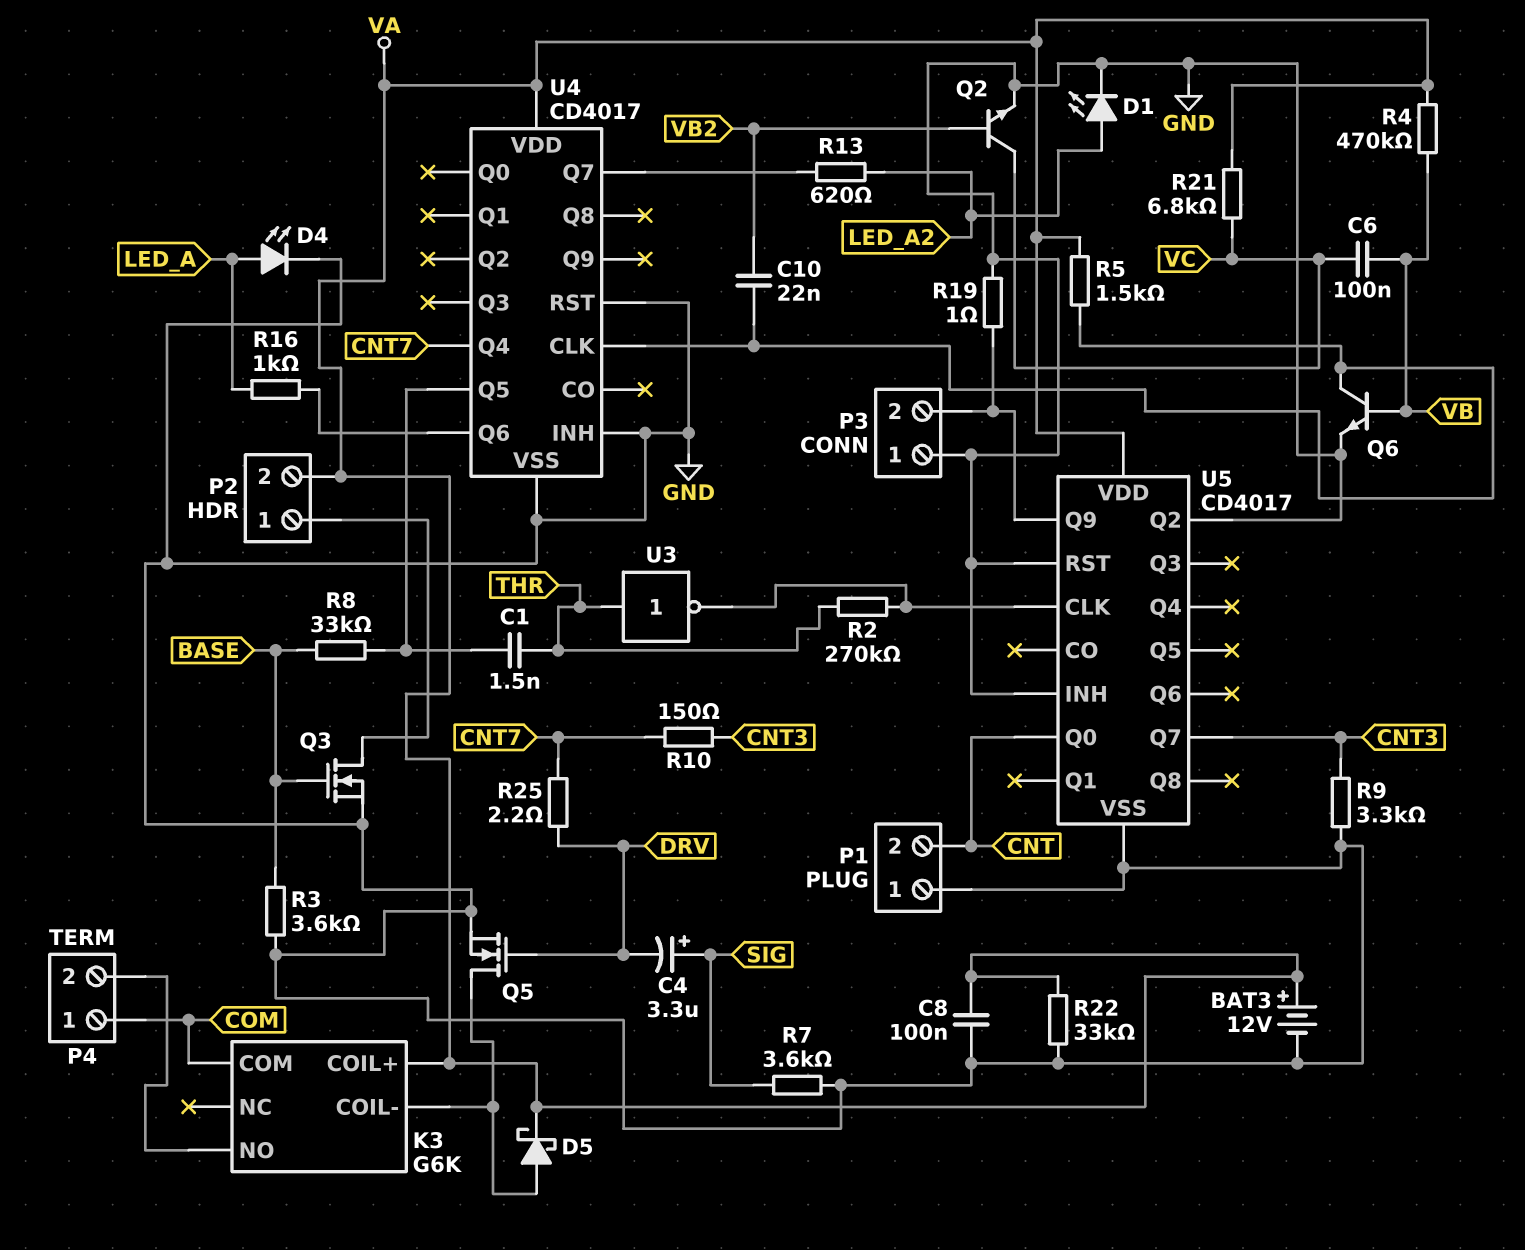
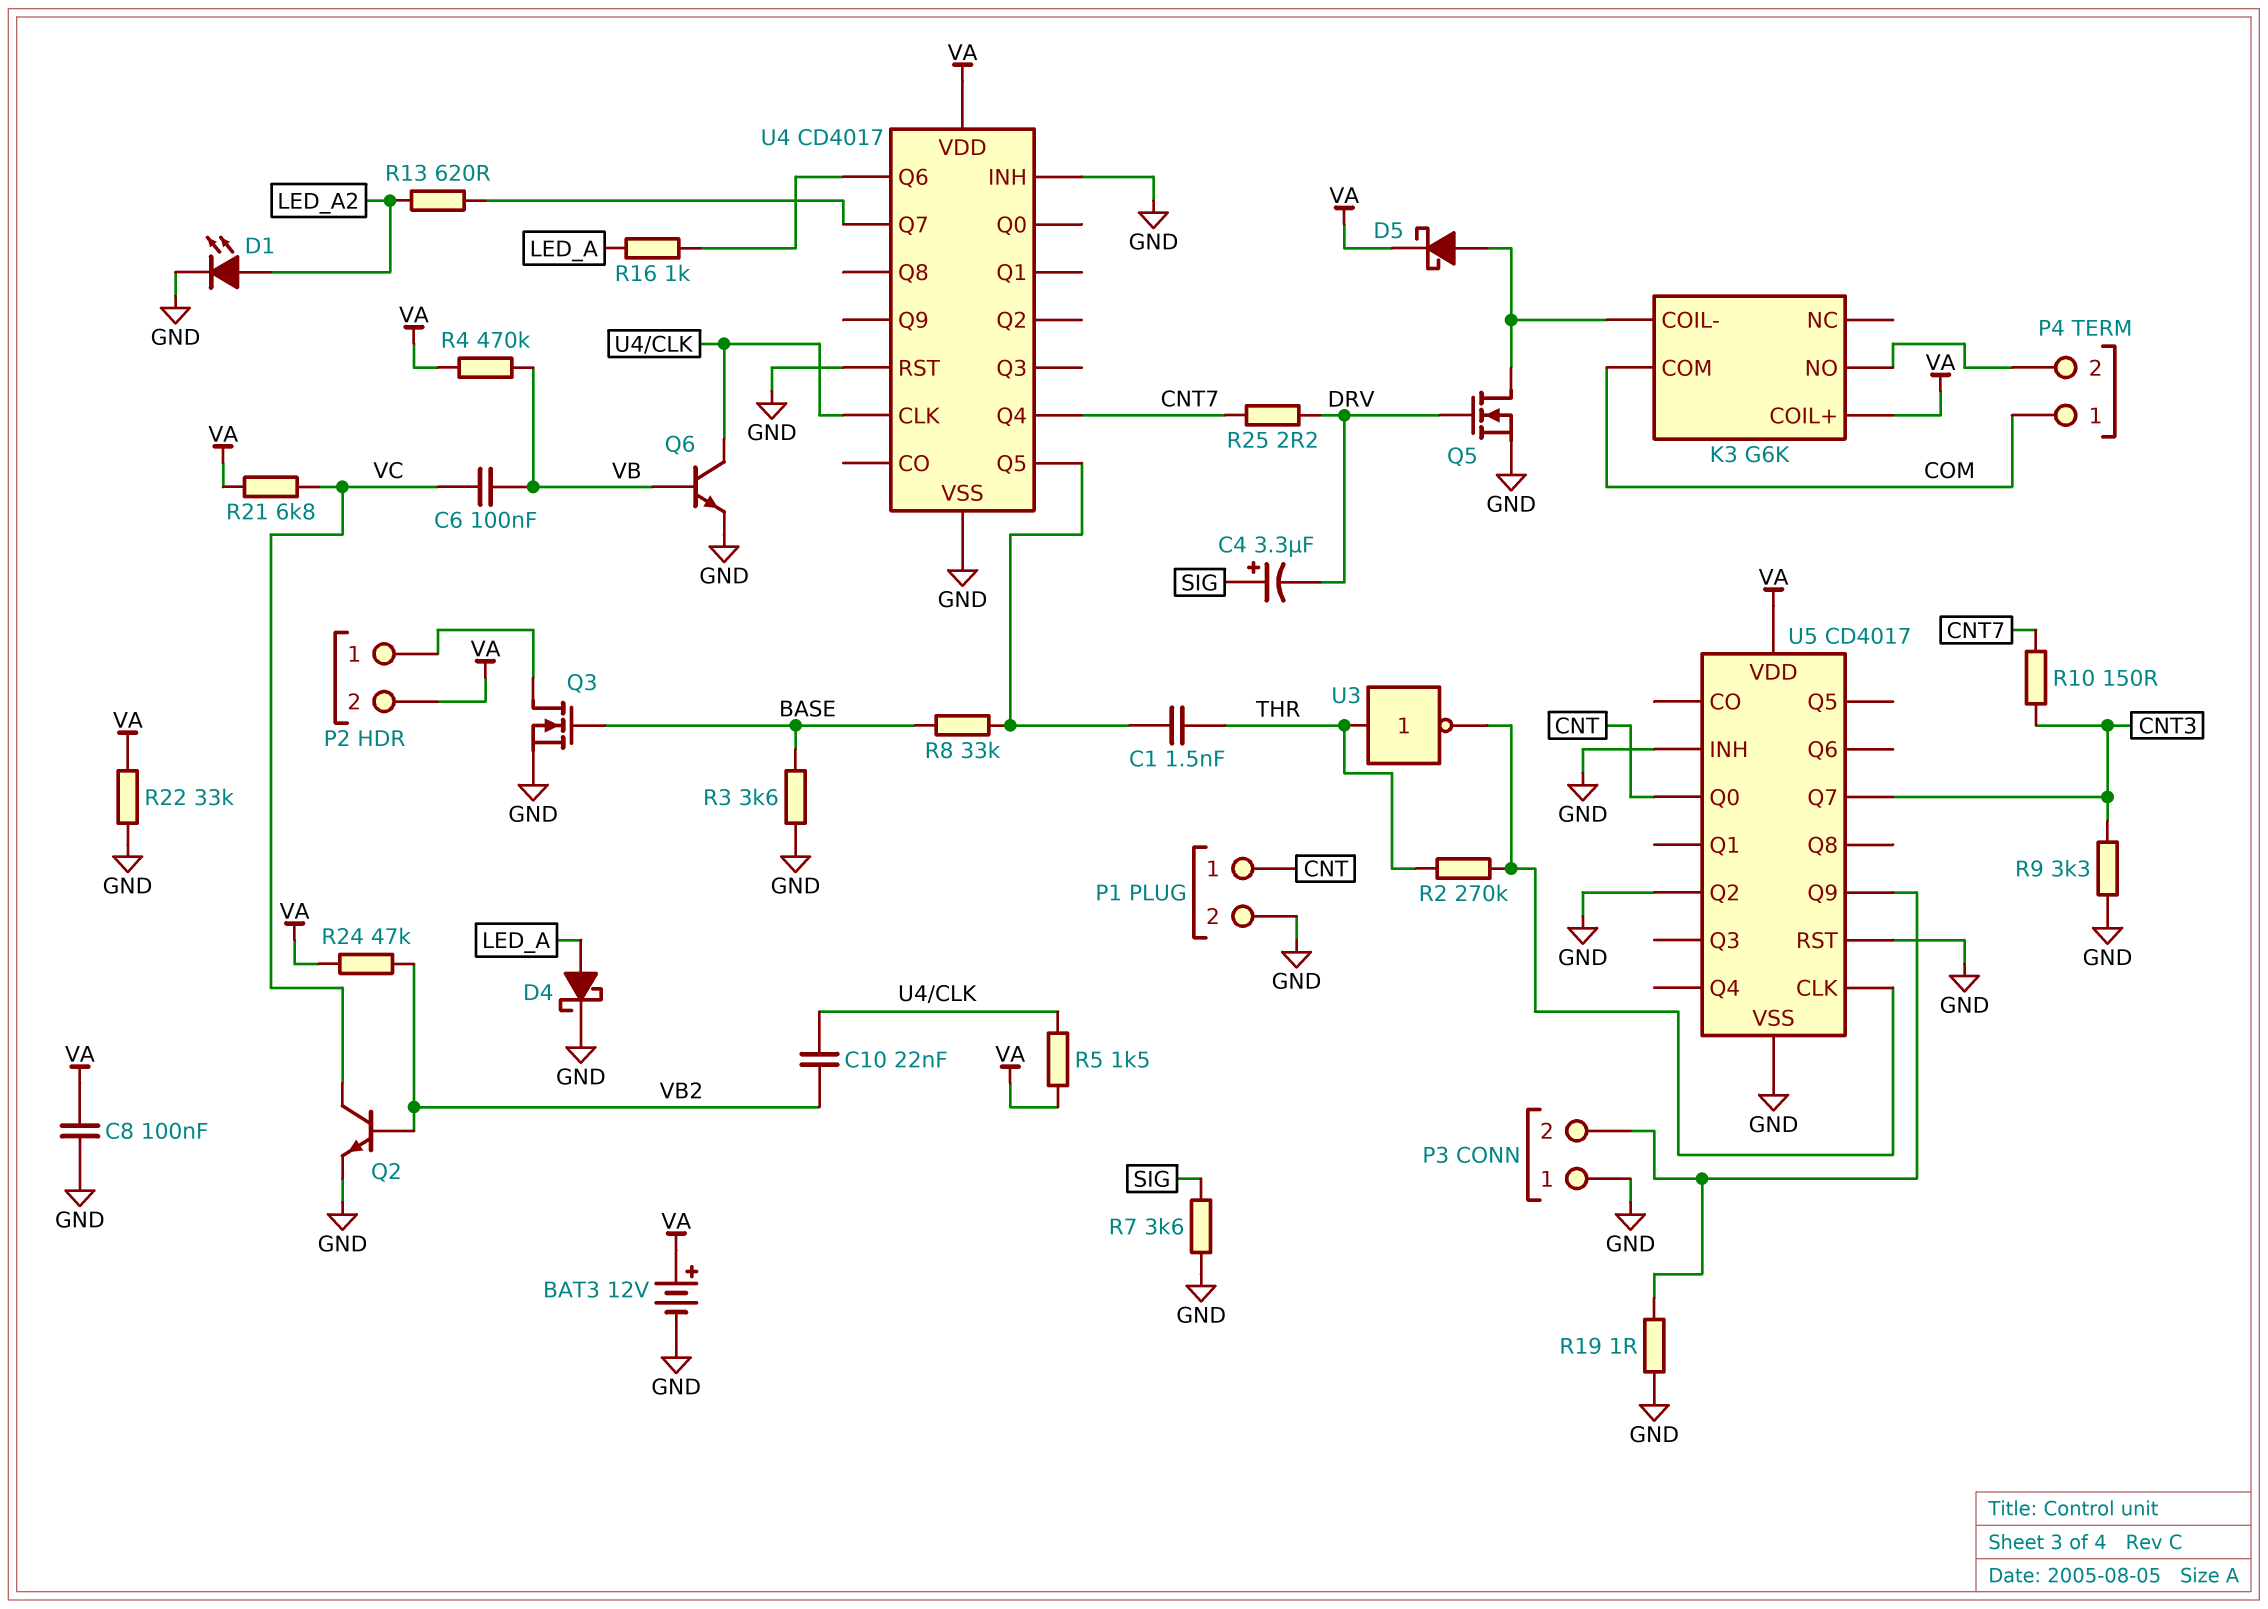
D4: LED (A LED_A, K GND) -> schottky (A LED_A, K GND)
P1 pin 1: GND -> CNT
P1 pin 2: CNT -> GND
R24: none -> 47k (VA, VB2)

